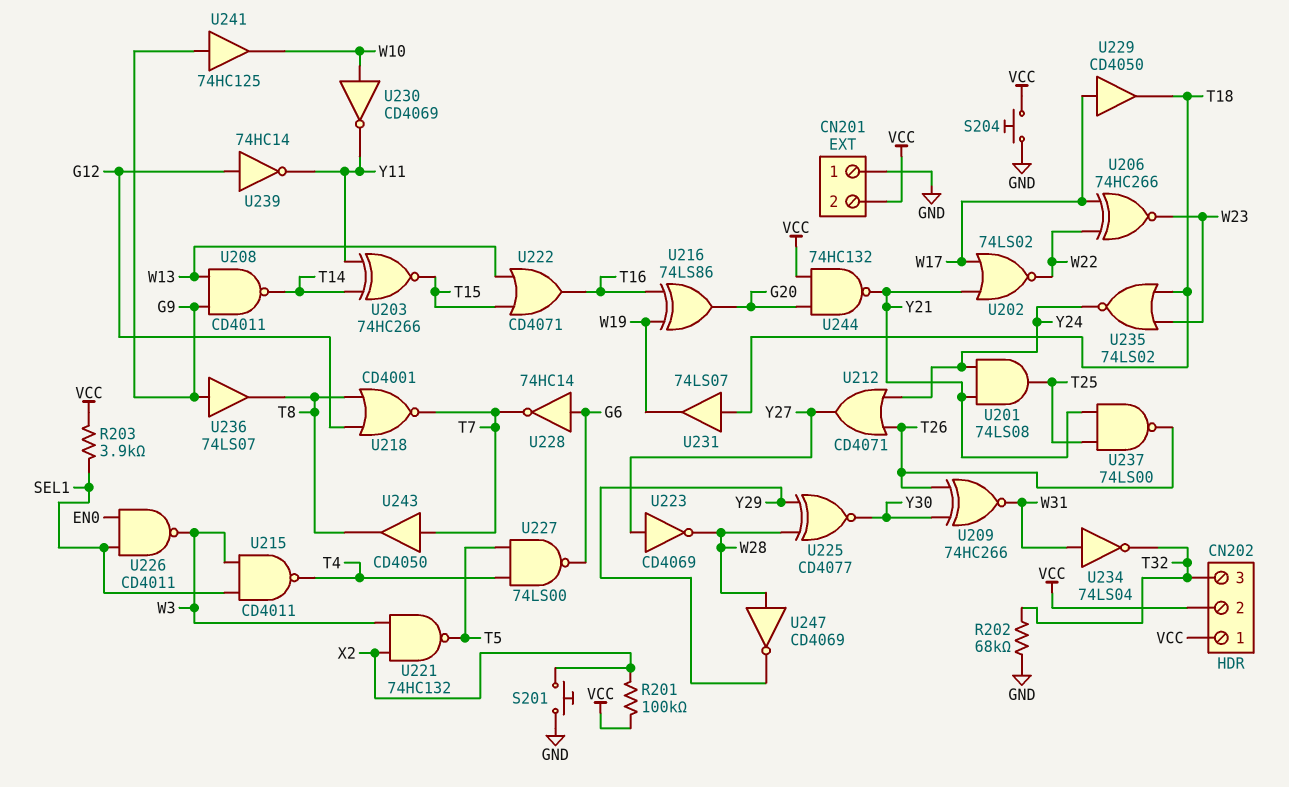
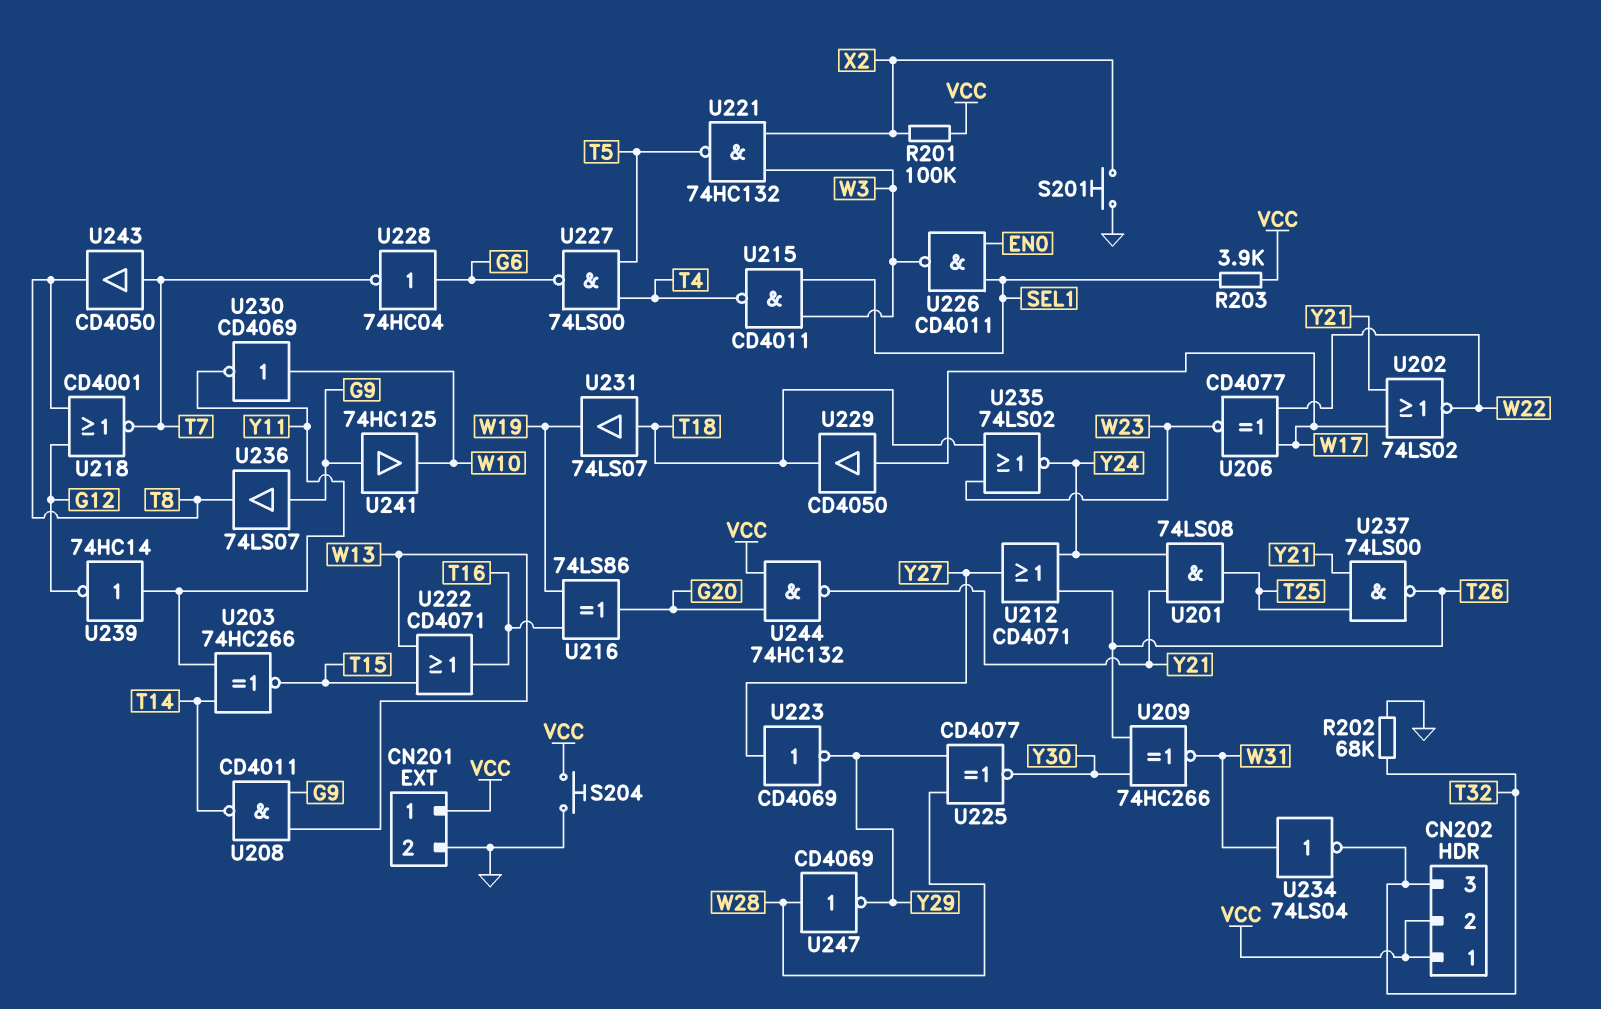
CN201 pin 1: GND -> VCC
CN201 pin 2: VCC -> GND
U206: XNOR 74HC266 (in W17, in W22, out W23) -> XNOR CD4077 (in W17, in W22, out W23)
U223: NOT CD4069 (in Y27, out W28) -> NOT CD4069 (in Y27, out Y29)
U228: NOT 74HC14 (in G6, out T7) -> NOT 74HC04 (in G6, out T7)
U239: NOT 74HC14 (in G12, out Y11) -> NOT 74HC14 (in Y11, out G12)

